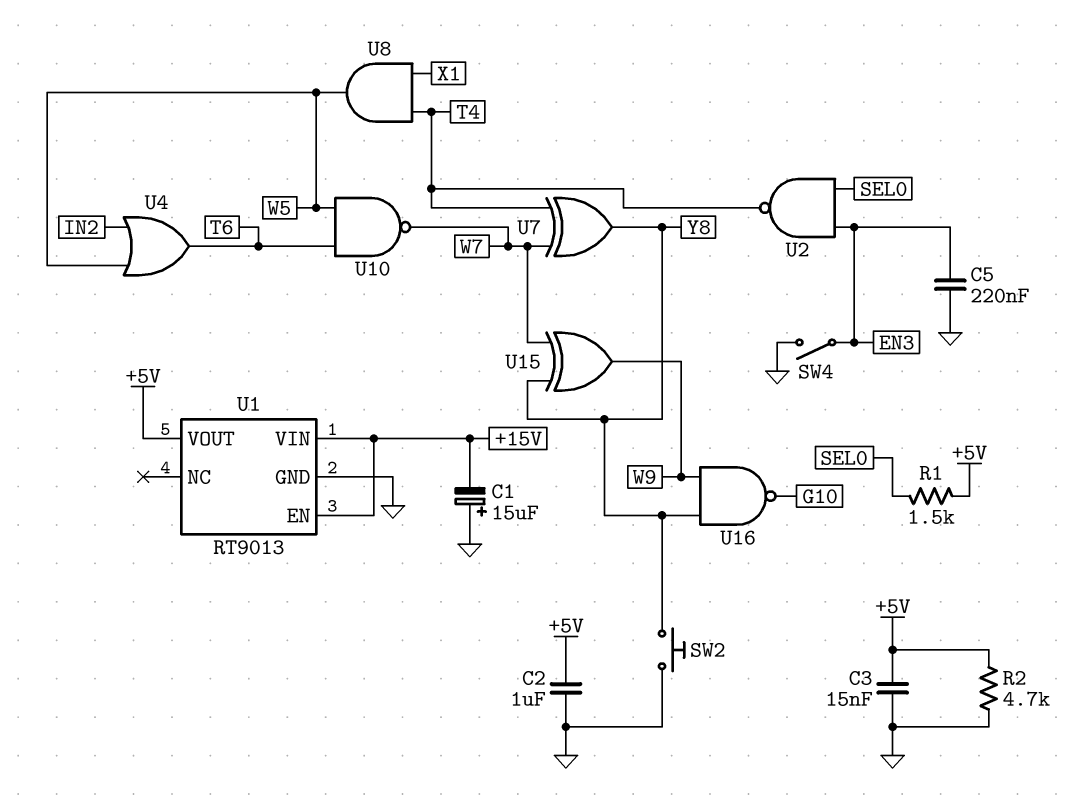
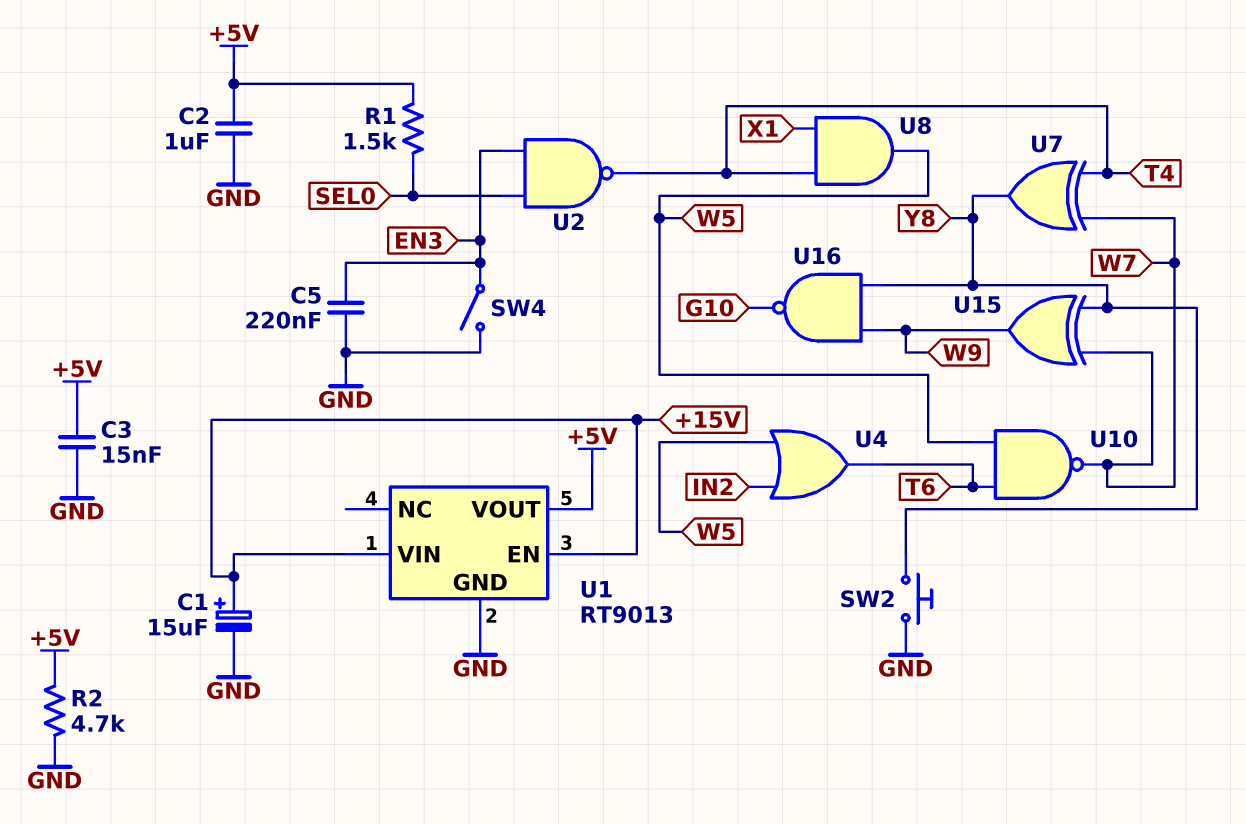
C1: 15uF (plus GND, minus +15V) -> 15uF (plus +15V, minus GND)

